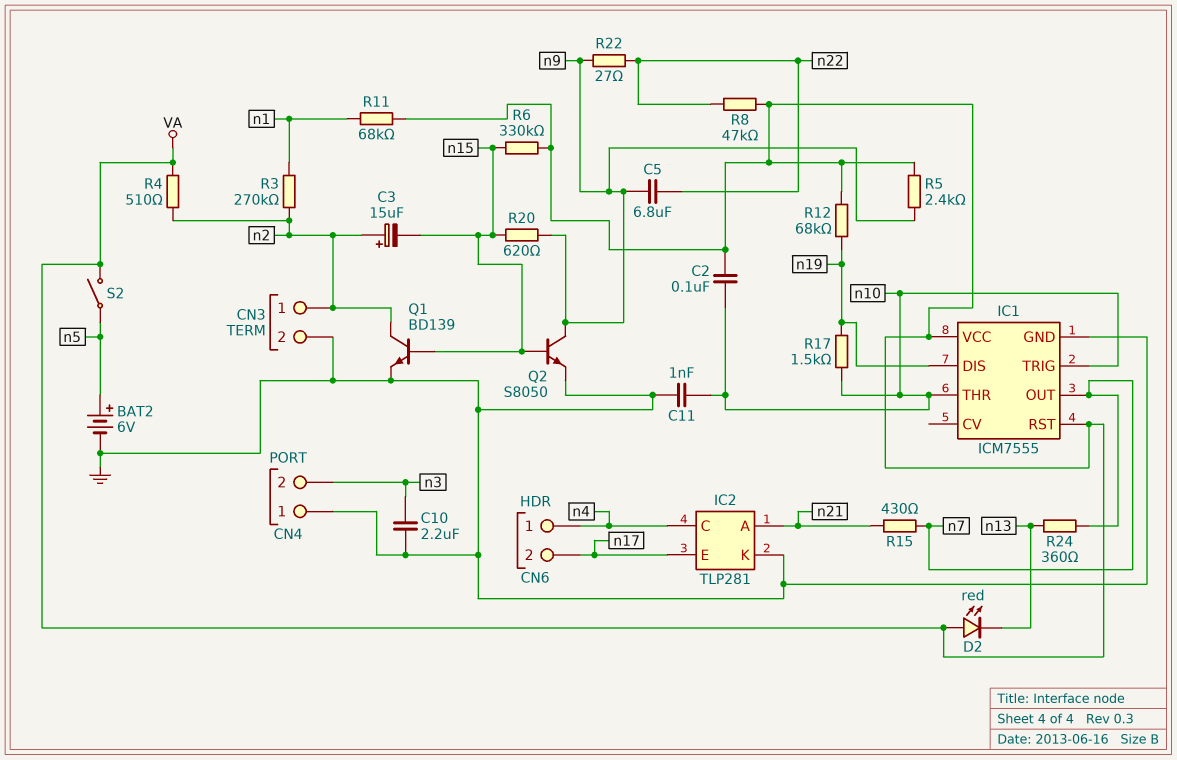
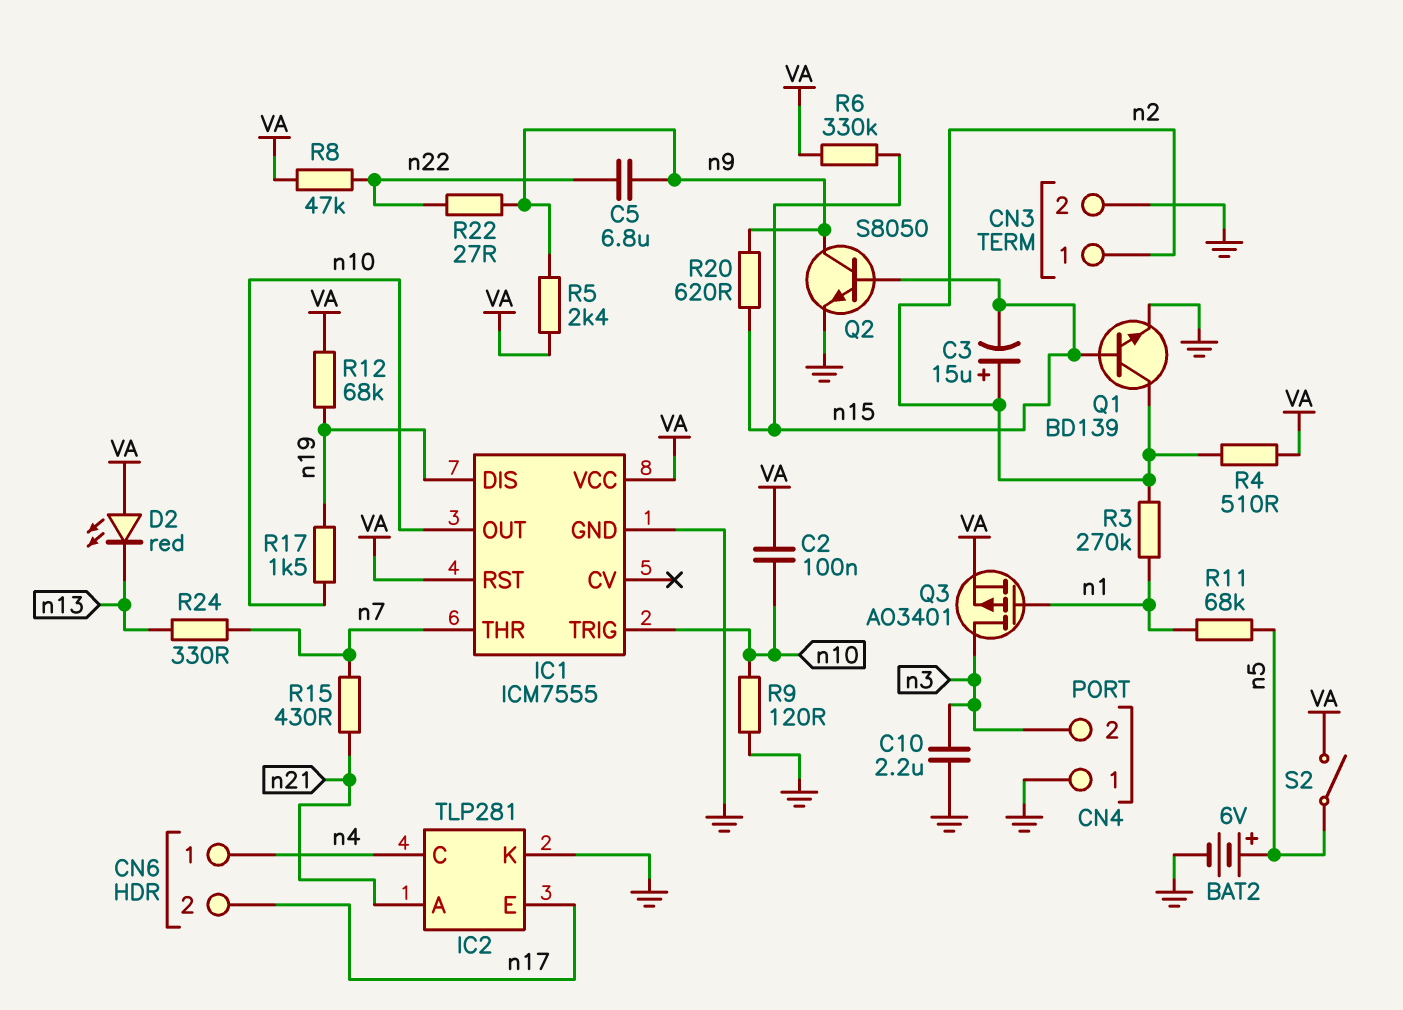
C11: 1nF (GND, n10) -> none
IC1 pin OUT: n7 -> n10
IC1 pin THR: n10 -> n7
Q3: none -> PMOS AO3401 (G n1, D n3, S VA)
R9: none -> 120 (GND, n10)
R11: 68k (VA, n1) -> 68k (n1, n5)
R24: 360 (n7, n13) -> 330 (n7, n13)

